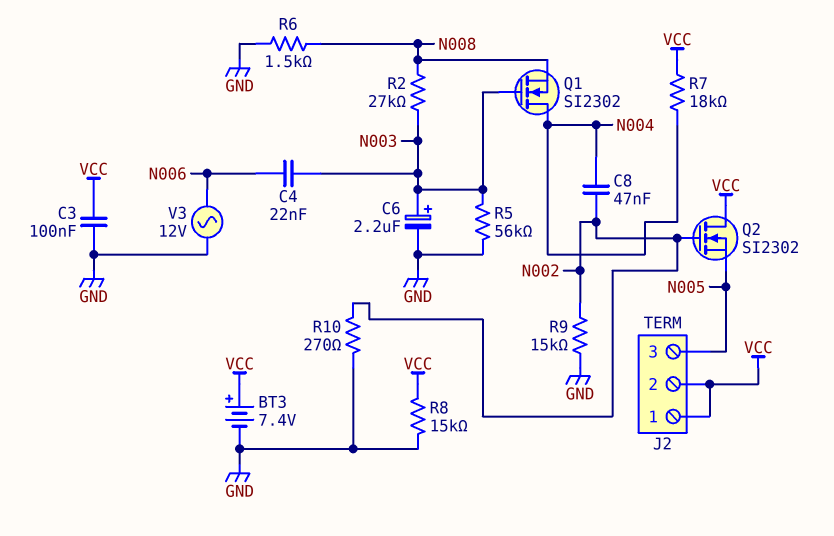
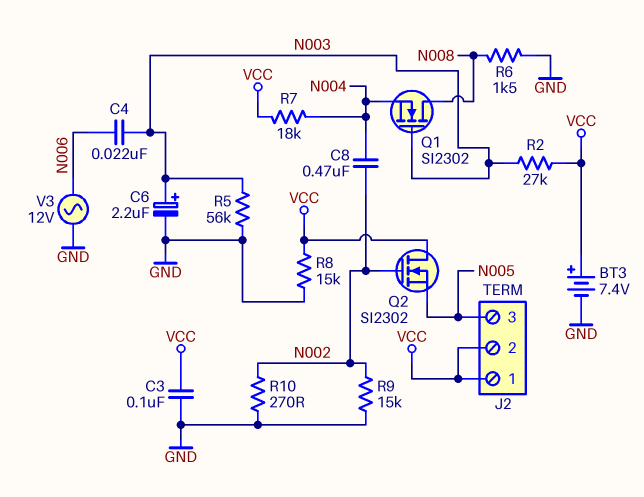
C8: 47nF (N002, N004) -> 470nF (N002, N004)
Q1: NMOS SI2302 (G N003, D N004, S N008) -> NMOS SI2302 (G N003, D N008, S N004)
R2: 27k (N003, N008) -> 27k (N003, VCC)

